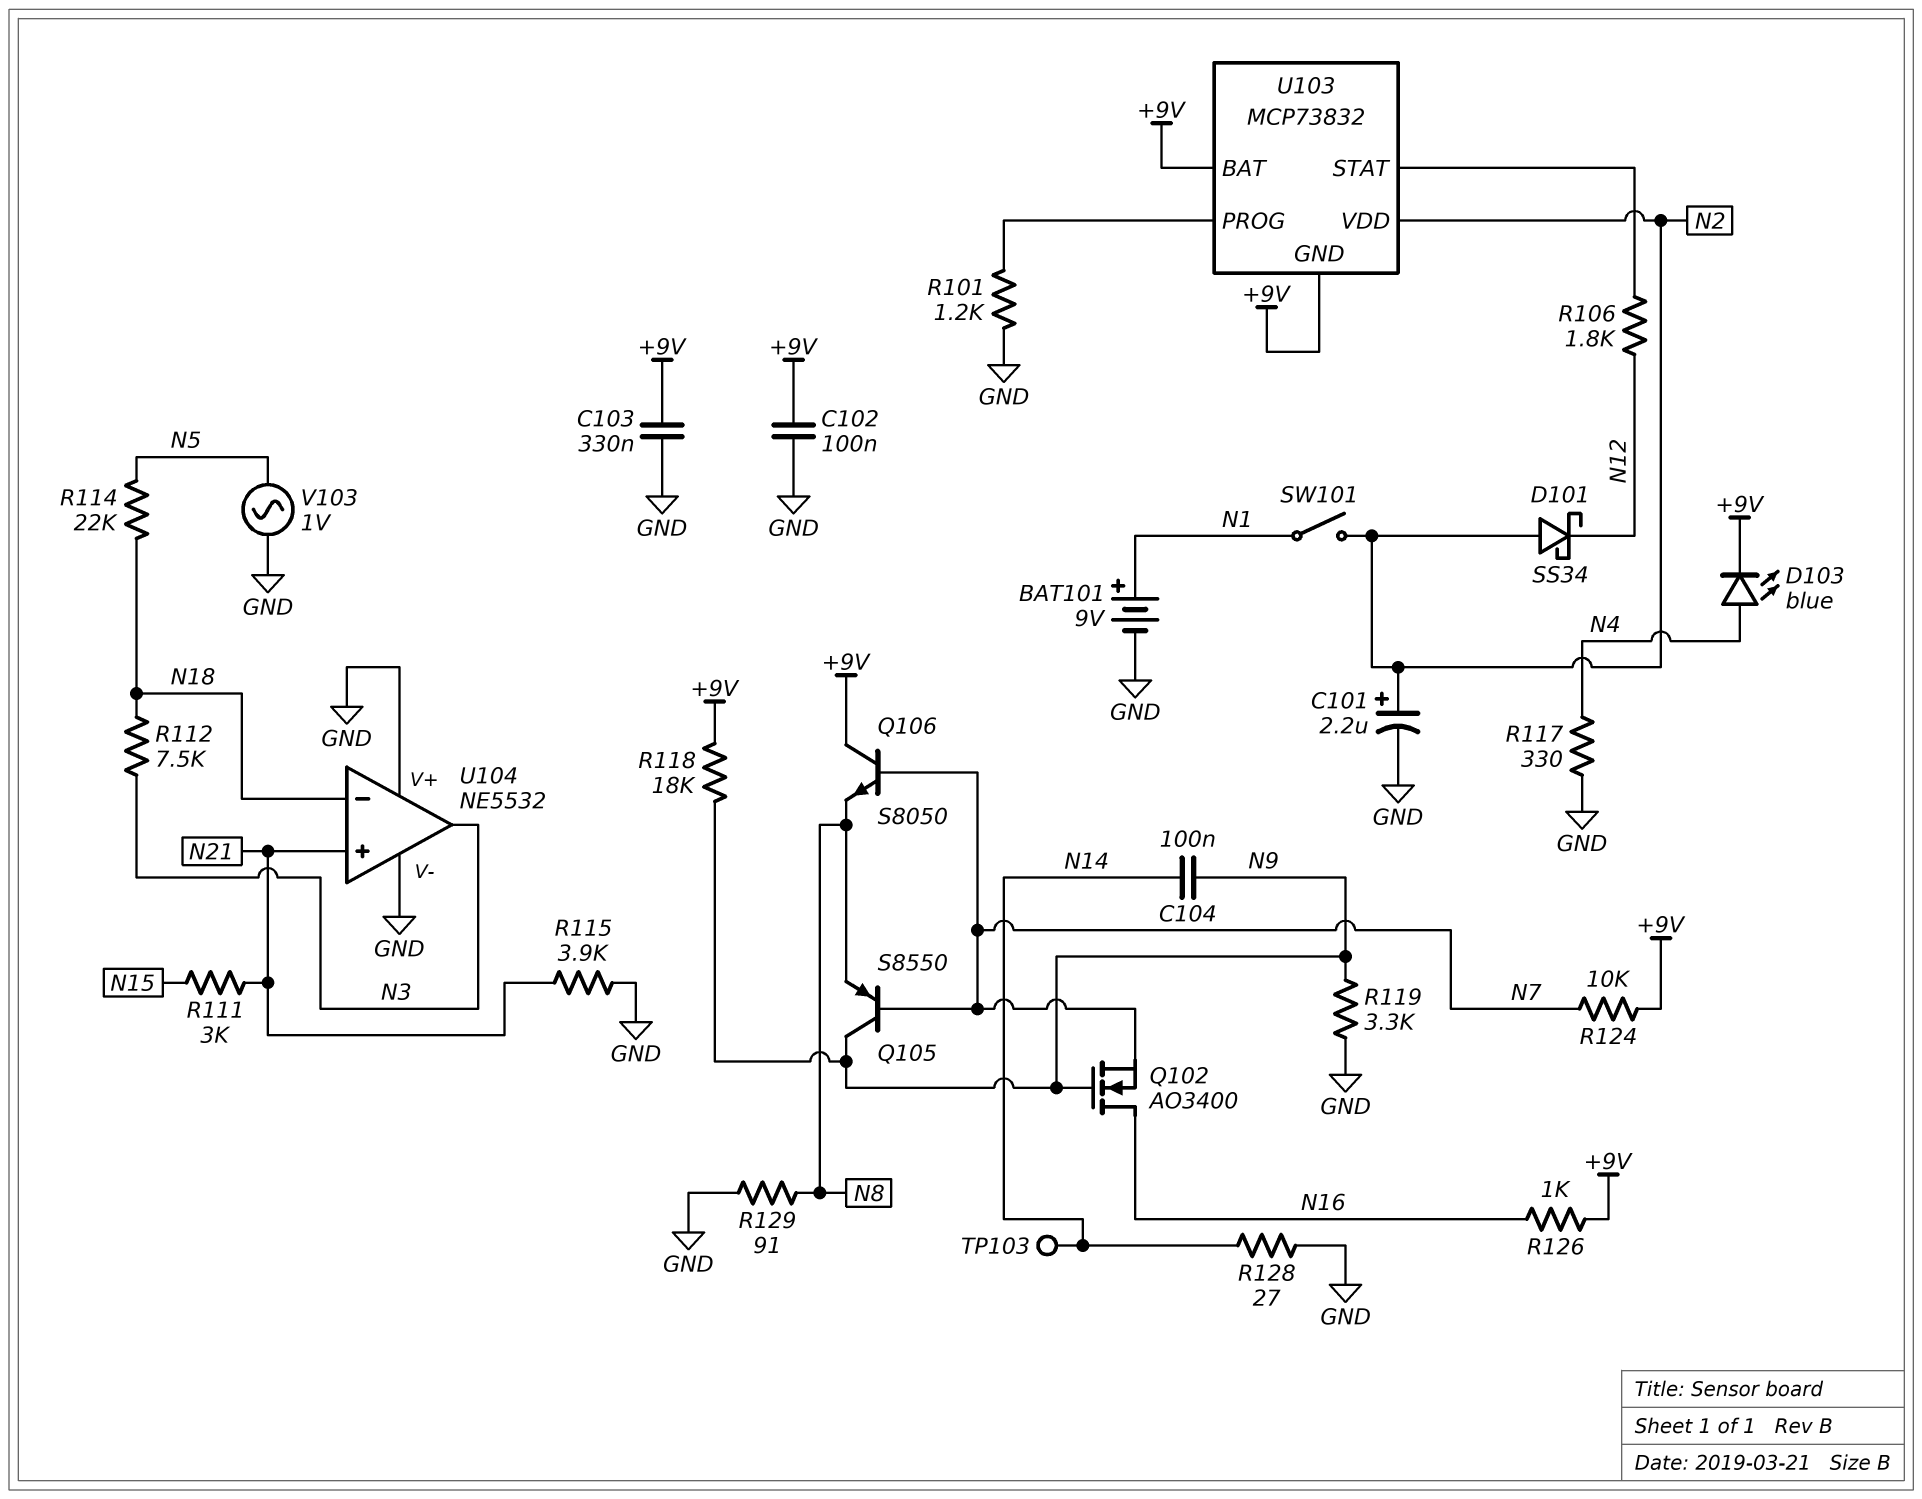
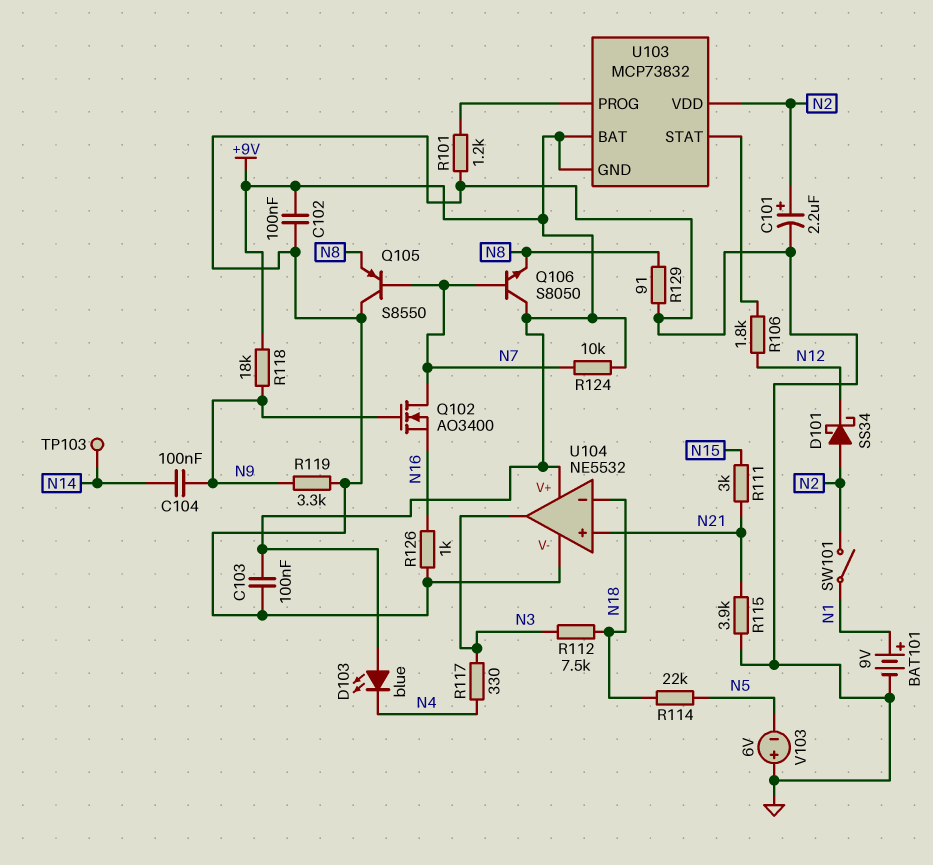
C103: 330nF (+9V, GND) -> 100nF (+9V, GND)
D103: LED blue (A N4, K +9V) -> LED blue (A +9V, K N4)
Q102: NMOS AO3400 (G N9, D N16, S N7) -> NMOS AO3400 (G N9, D N7, S N16)
Q105: PNP S8550 (B N7, C N9, E N8) -> PNP S8550 (B N7, C GND, E N8)
R117: 330 (GND, N4) -> 330 (N3, N4)
R126: 1k (+9V, N16) -> 1k (GND, N16)
R128: 27 (GND, N14) -> none
U104 pin V+: GND -> +9V
V103: AC 1V (GND, N5) -> 6V (plus GND, minus N5)

